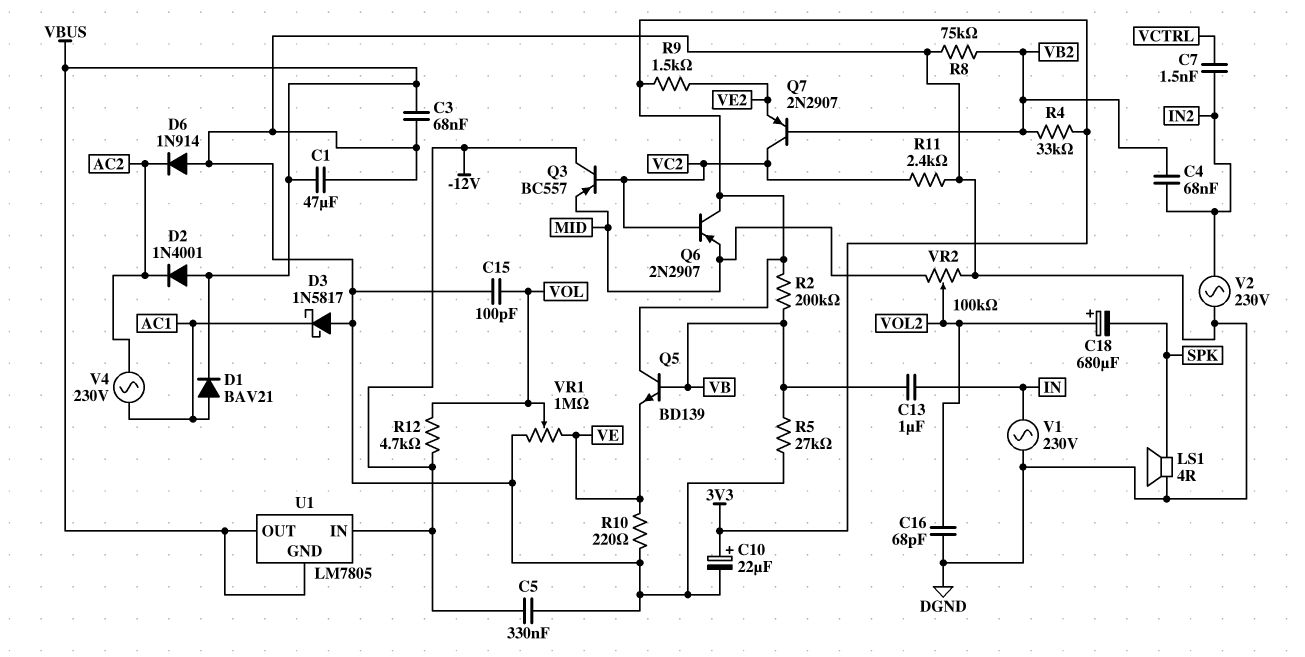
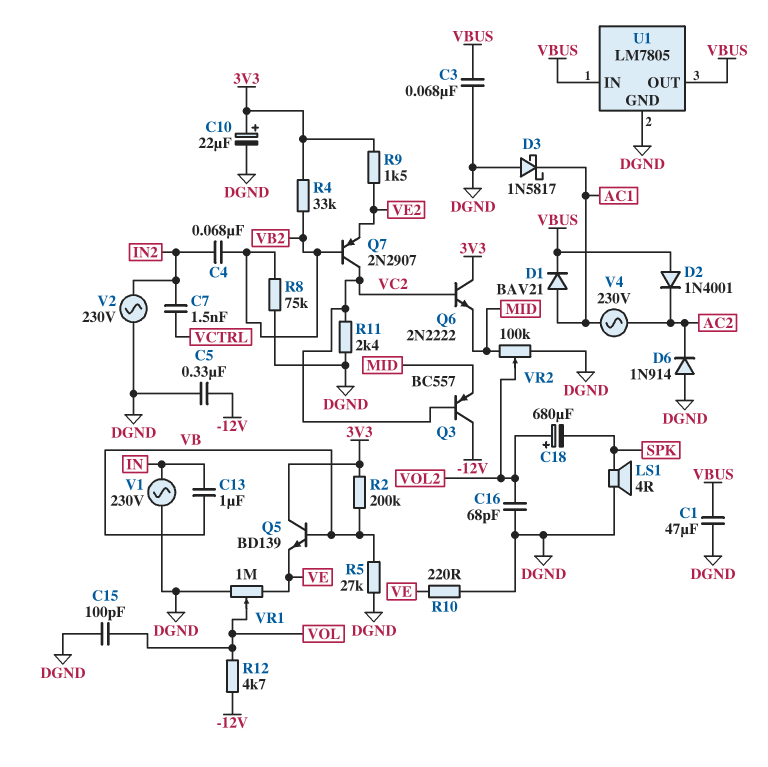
Q6: PNP 2N2907 (B VC2, C 3V3, E MID) -> NPN 2N2222 (B VC2, C 3V3, E MID)
U1 pin GND: VBUS -> DGND
U1 pin IN: -12V -> VBUS

